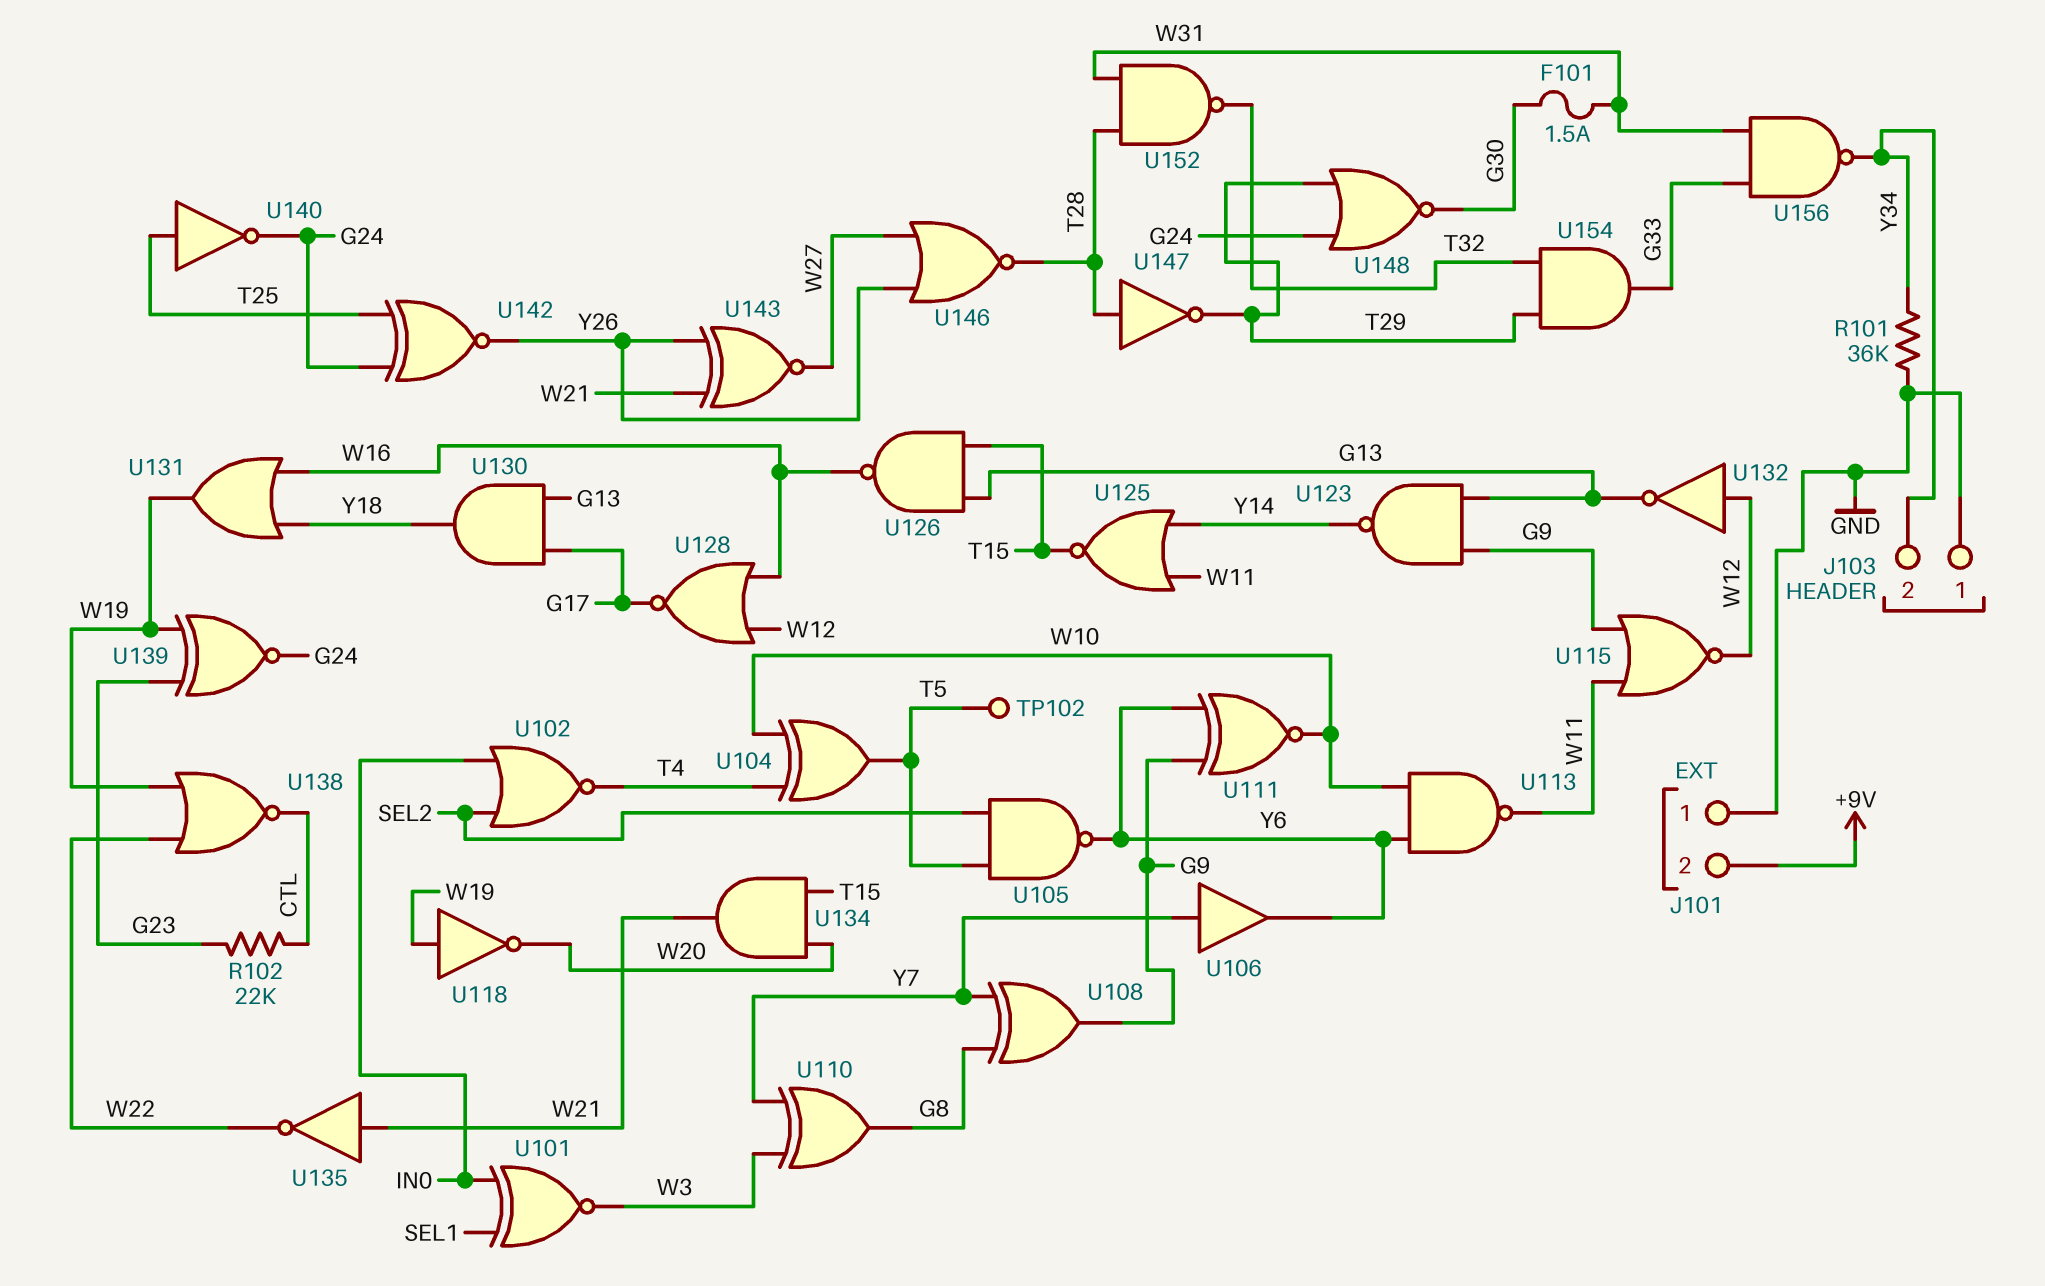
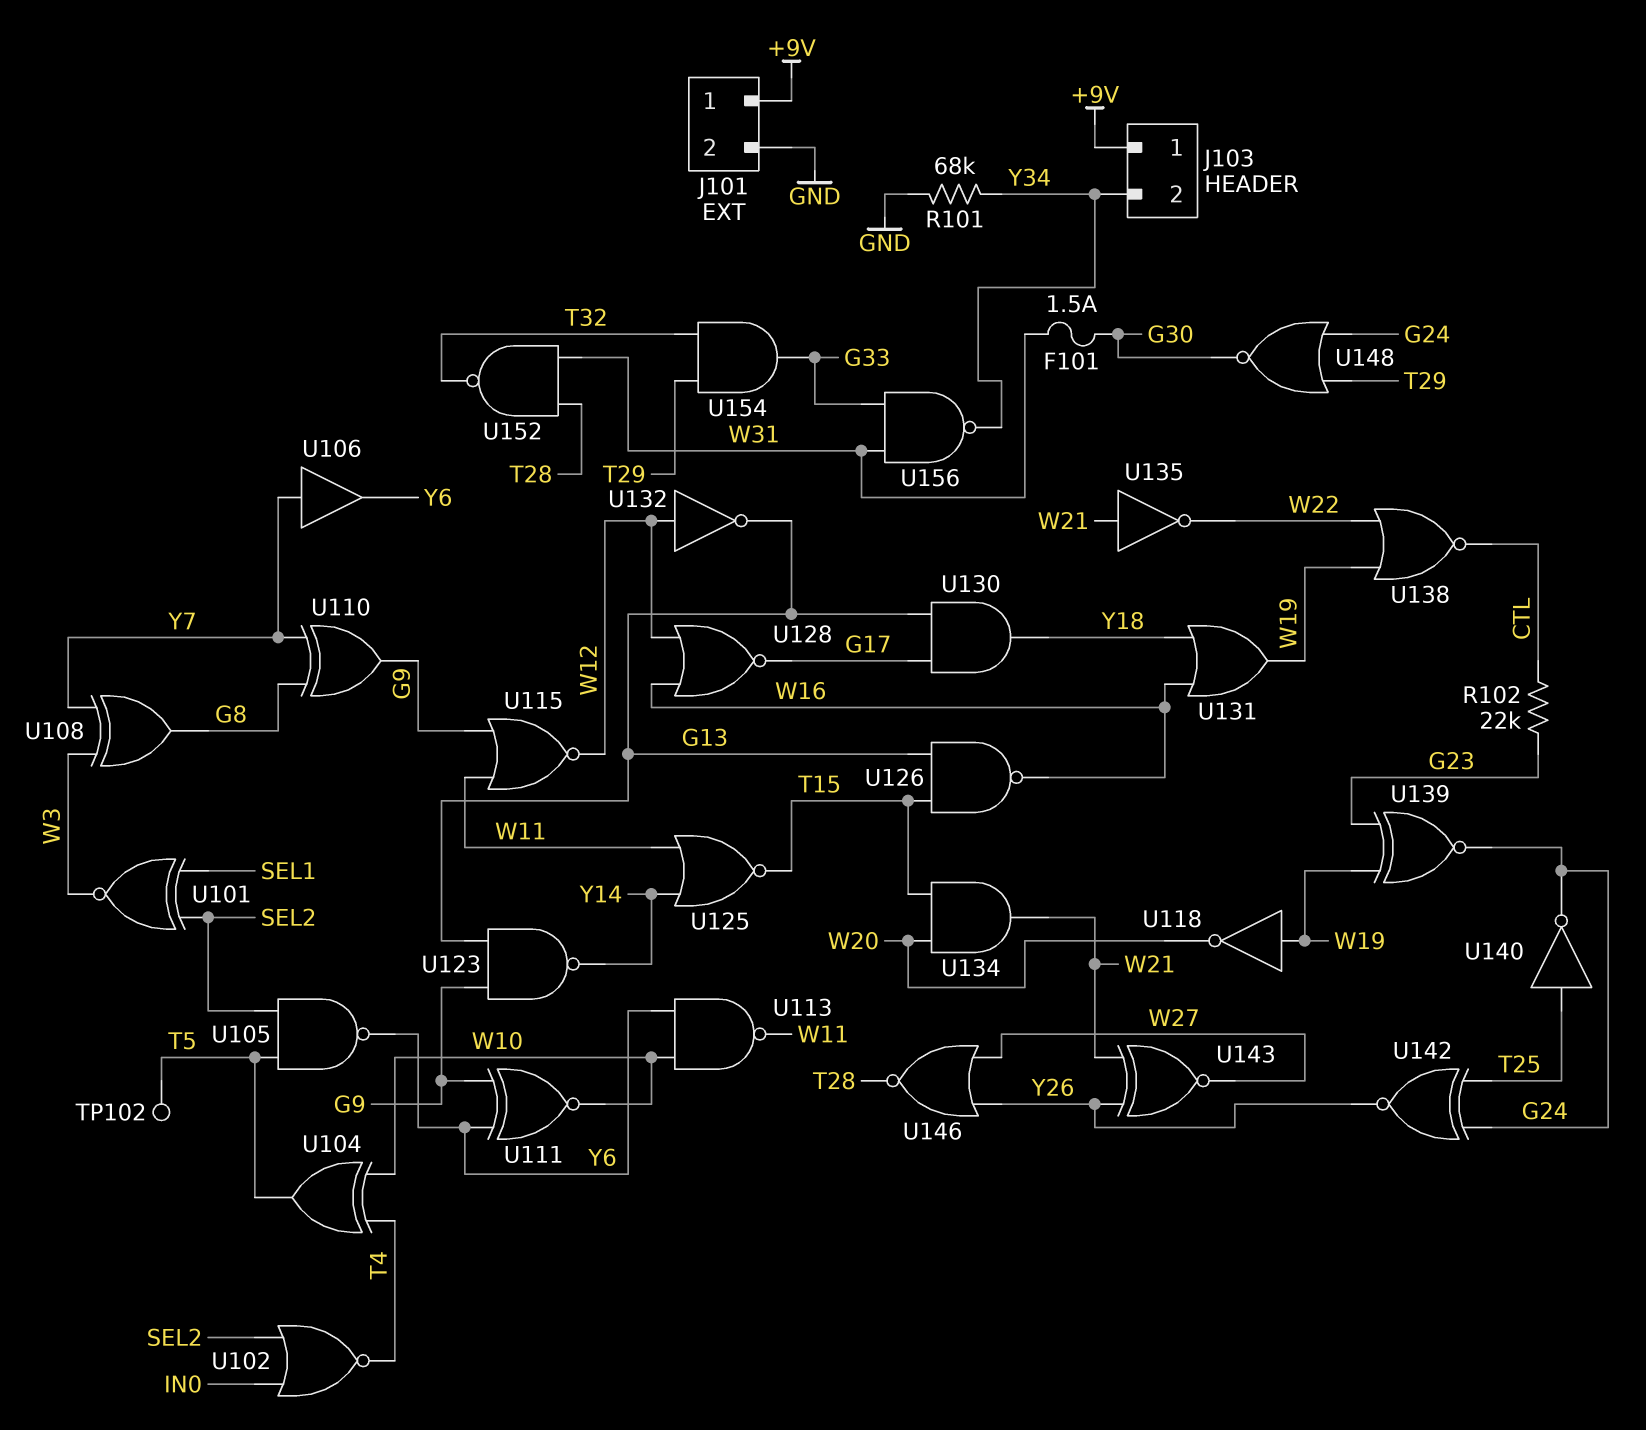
J101 pin 1: GND -> +9V
J101 pin 2: +9V -> GND
J103 pin 1: GND -> +9V
R101: 36k (GND, Y34) -> 68k (GND, Y34)
U101: XNOR (in IN0, in SEL1, out W3) -> XNOR (in SEL1, in SEL2, out W3)
U108: XOR (in G8, in Y7, out G9) -> XOR (in W3, in Y7, out G8)
U110: XOR (in W3, in Y7, out G8) -> XOR (in G8, in Y7, out G9)
U147: NOT (in T28, out T29) -> none

